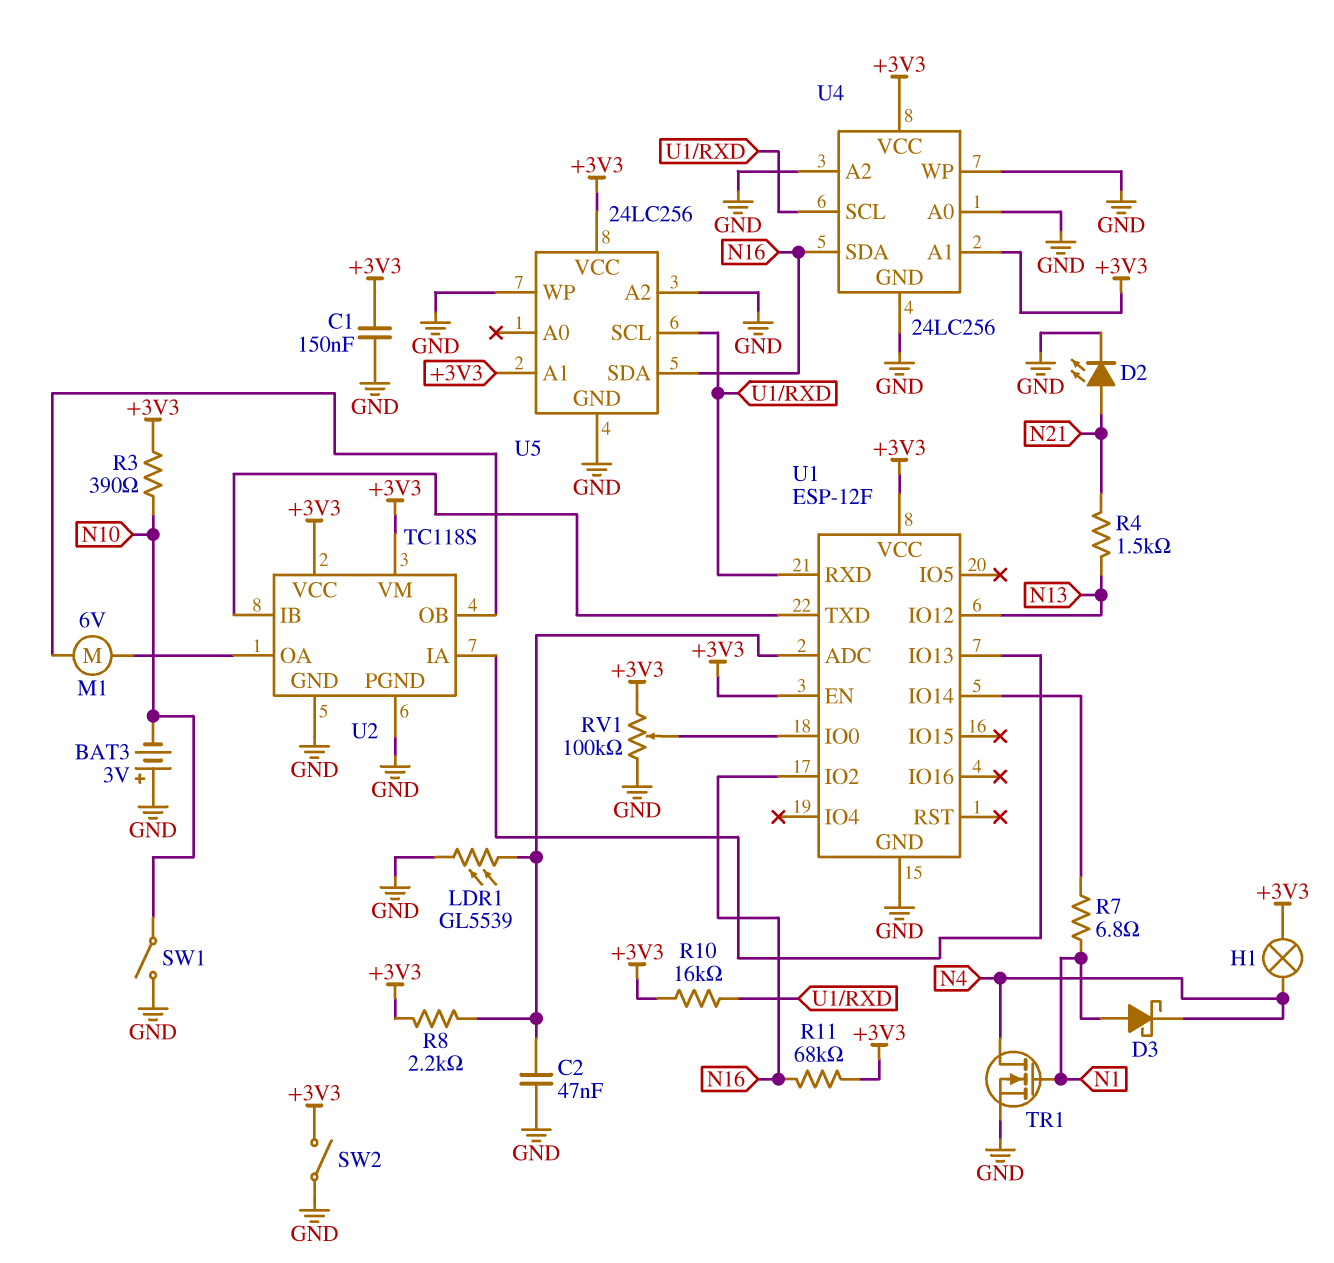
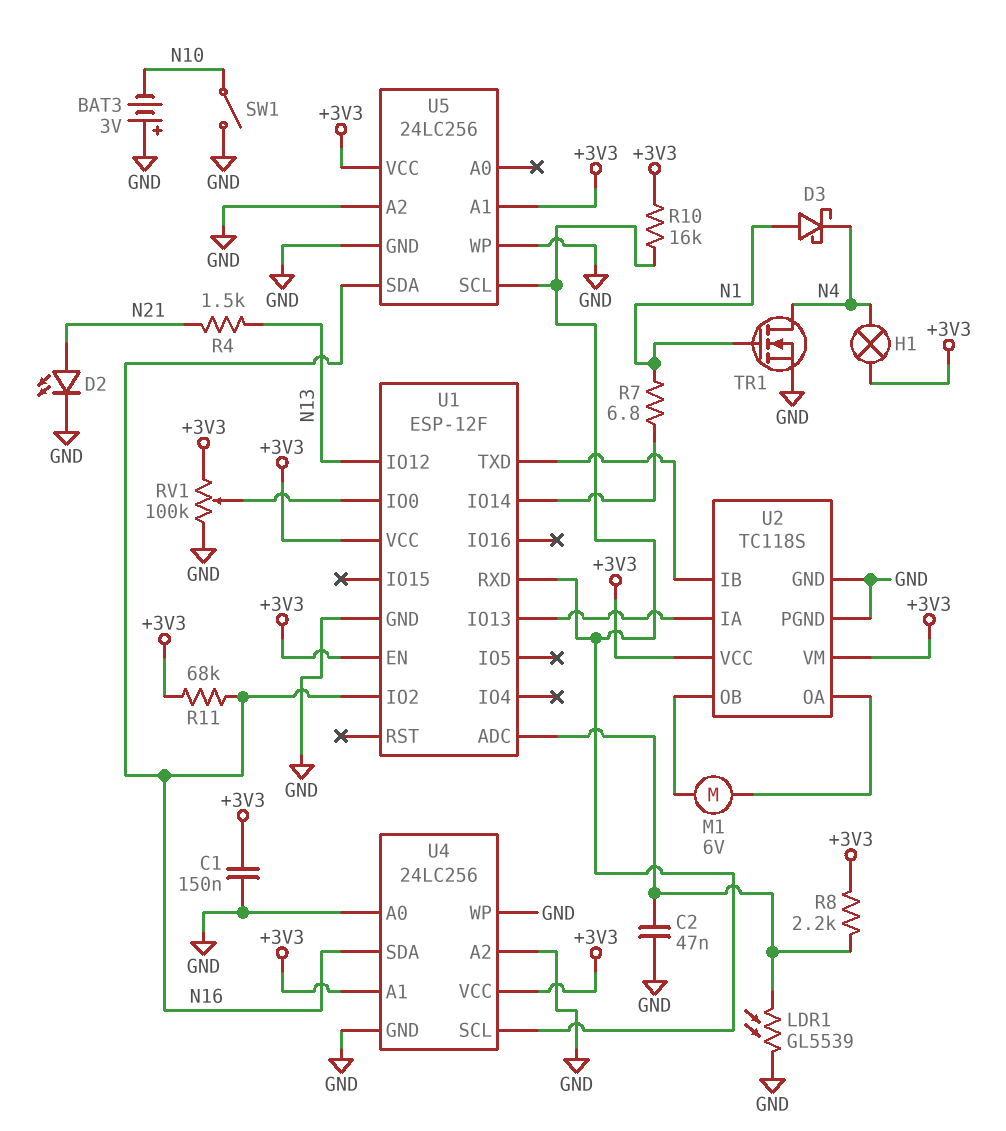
R3: 390 (+3V3, N10) -> none
SW2: switch (+3V3, GND) -> none

